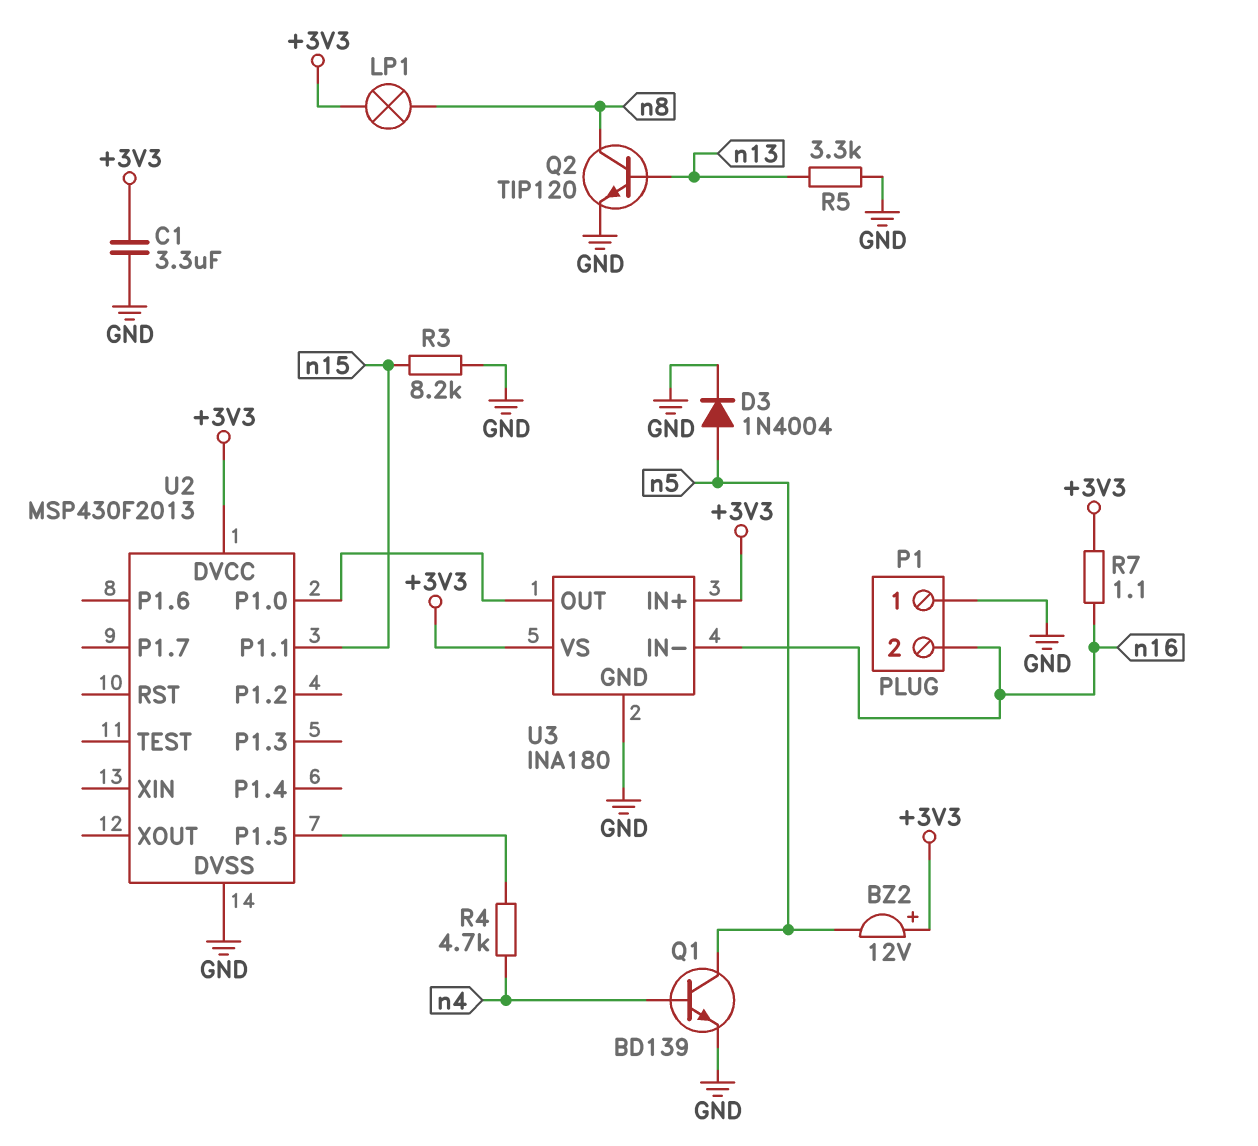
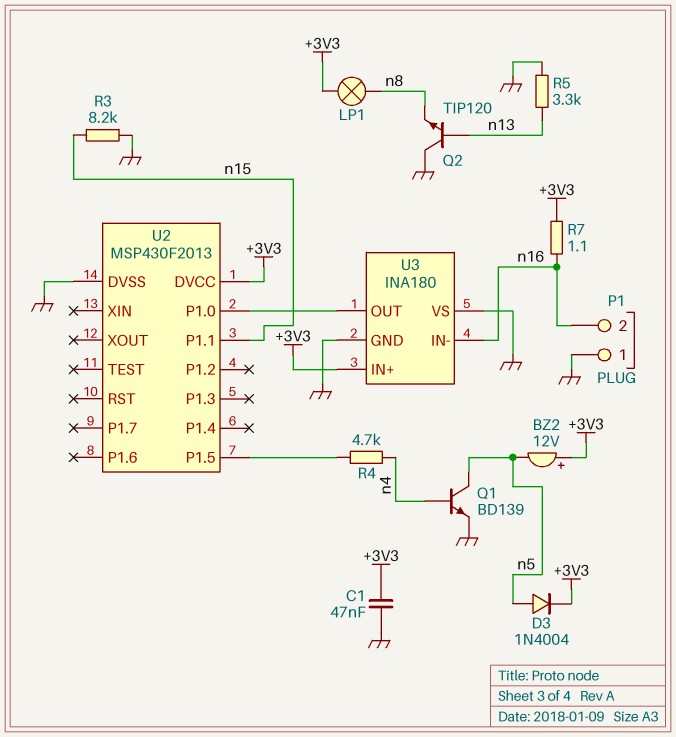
C1: 3.3uF (+3V3, GND) -> 47nF (+3V3, GND)
D3: diode 1N4004 (A n5, K GND) -> diode 1N4004 (A n5, K +3V3)
Q2: NPN TIP120 (B n13, C n8, E GND) -> NPN TIP120 (B n13, C GND, E n8)
U3 pin VS: +3V3 -> GND

